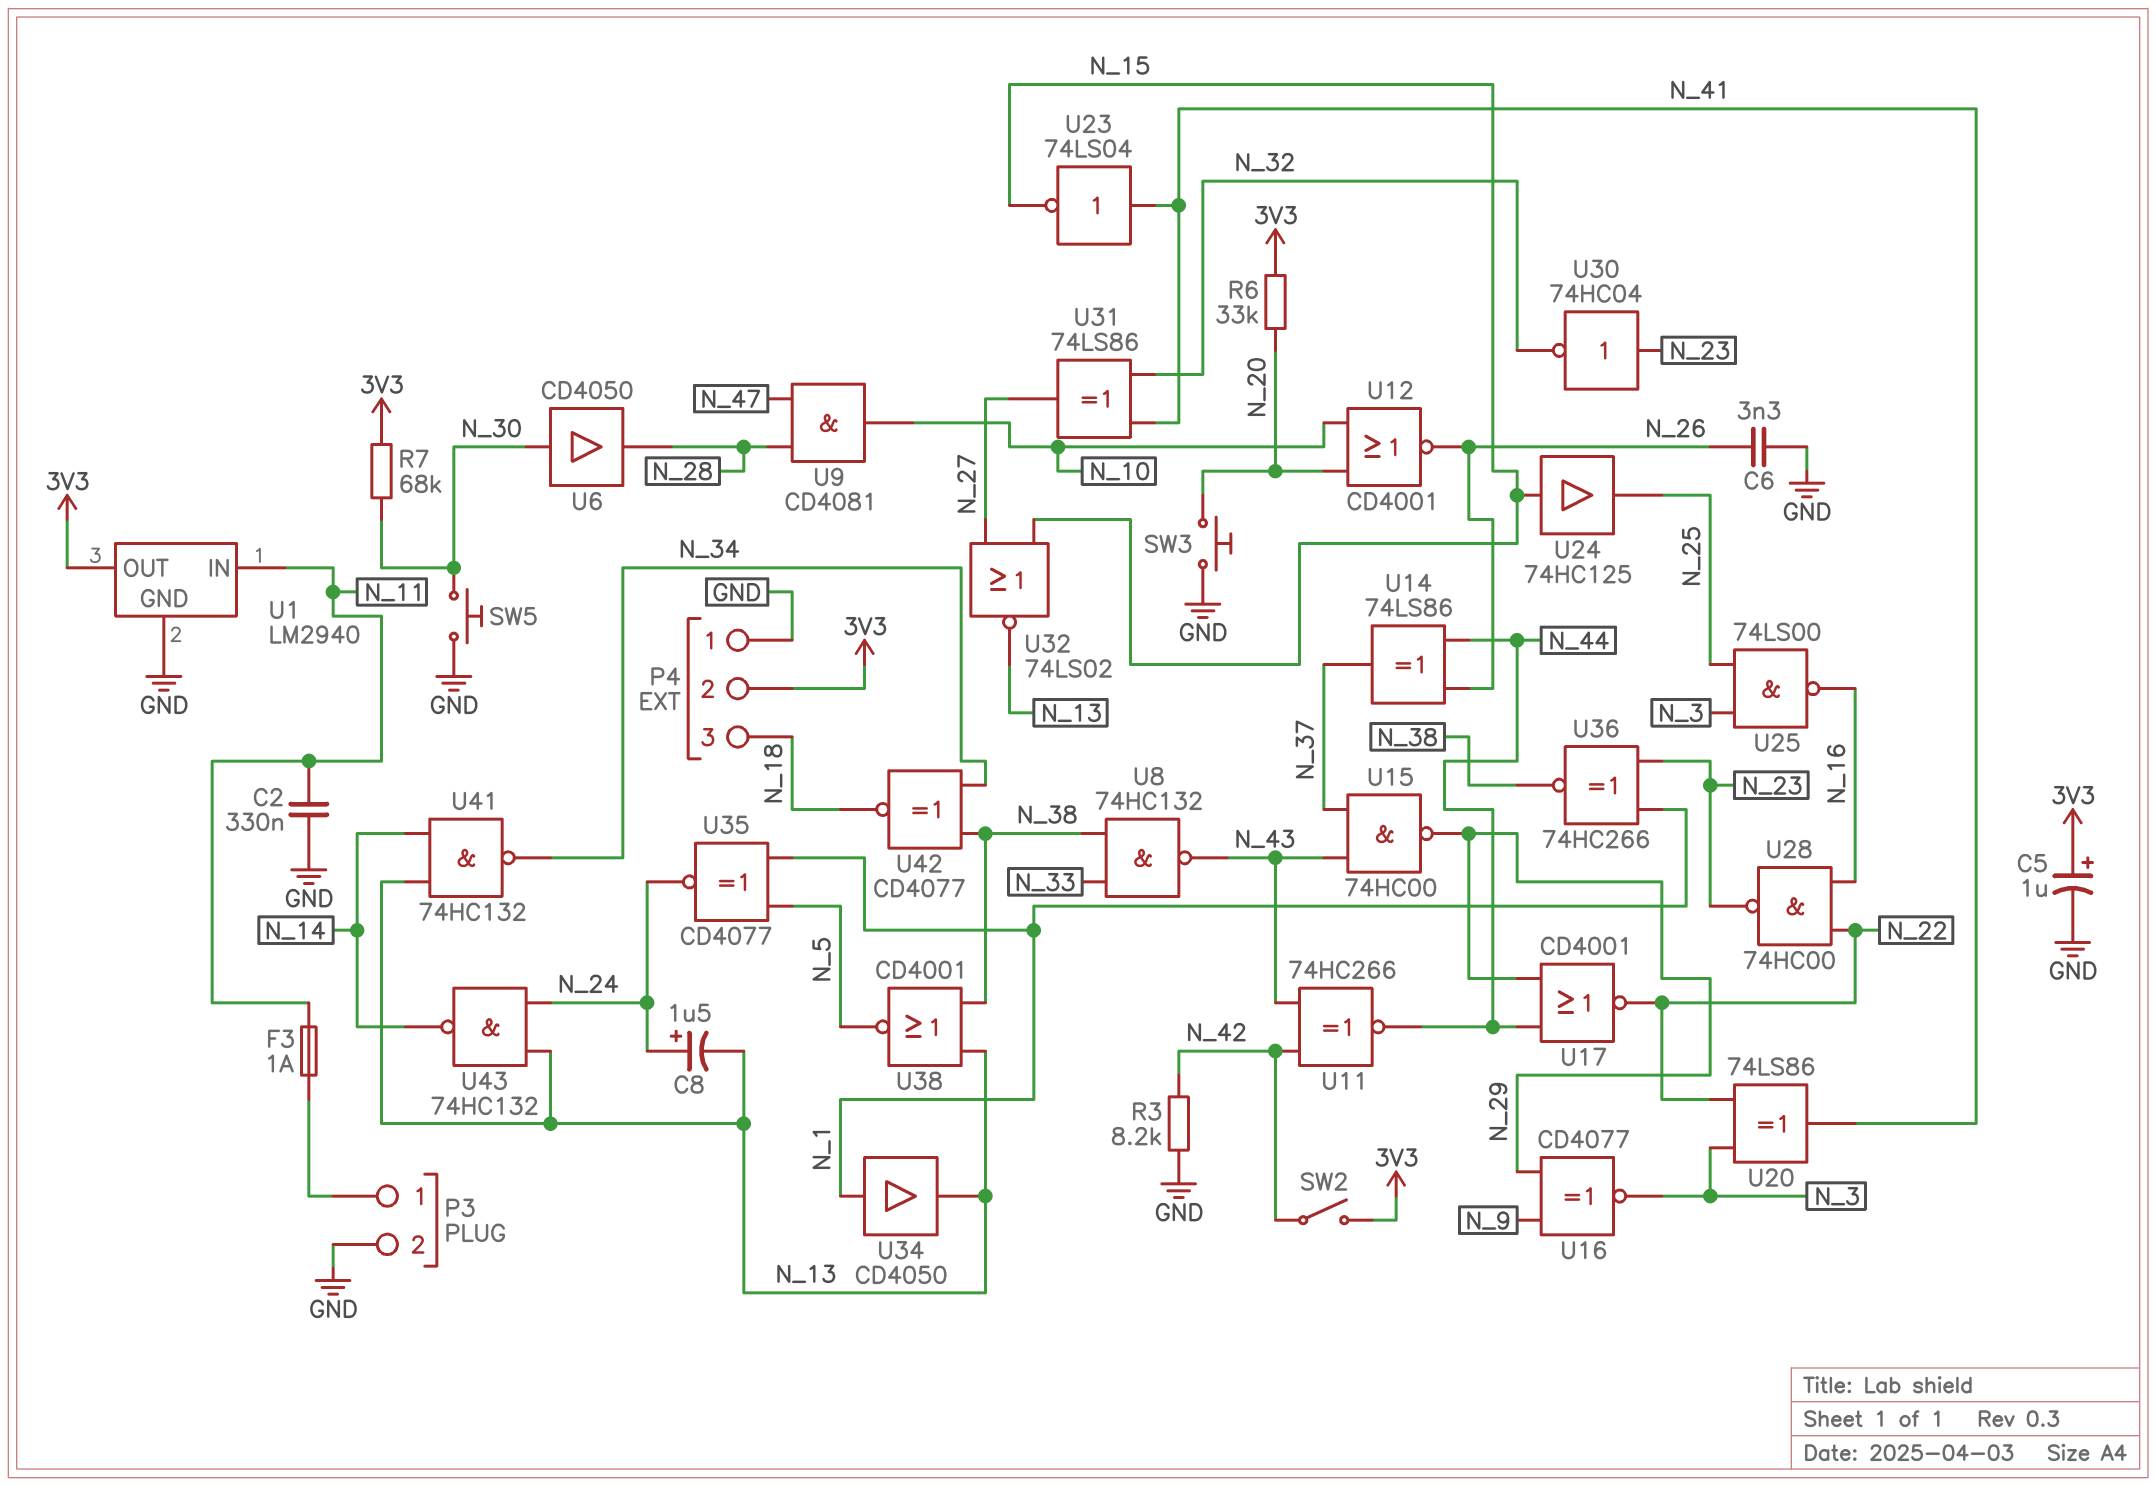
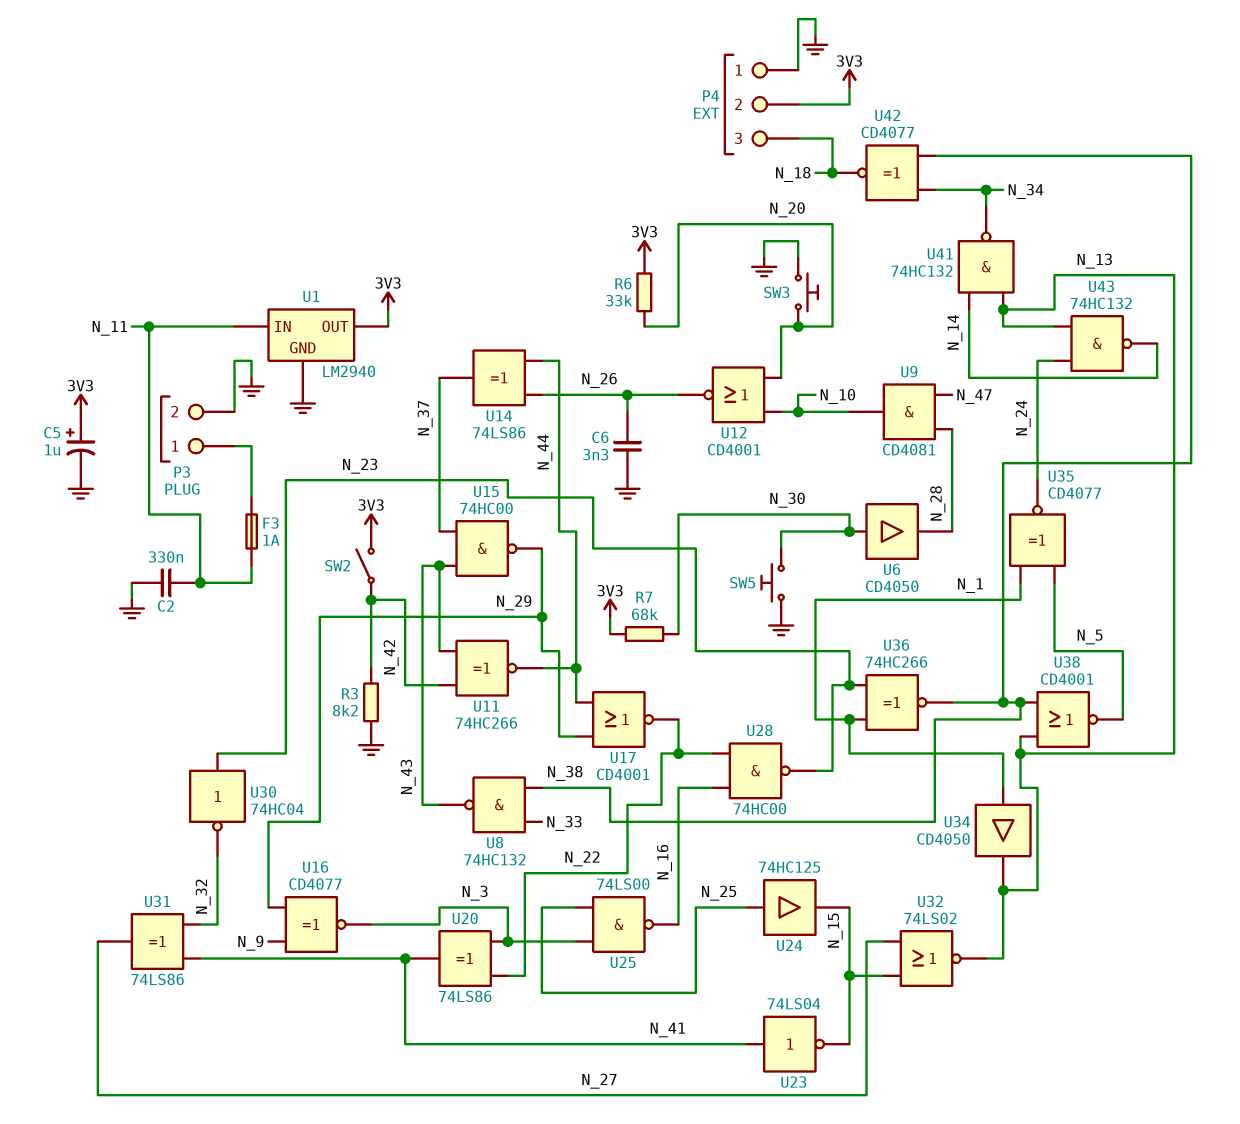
C8: 1.5uF (plus N_24, minus N_13) -> none
U24: buffer 74HC125 (in N_15, out N_25) -> buffer 74HC125 (in N_25, out N_15)

